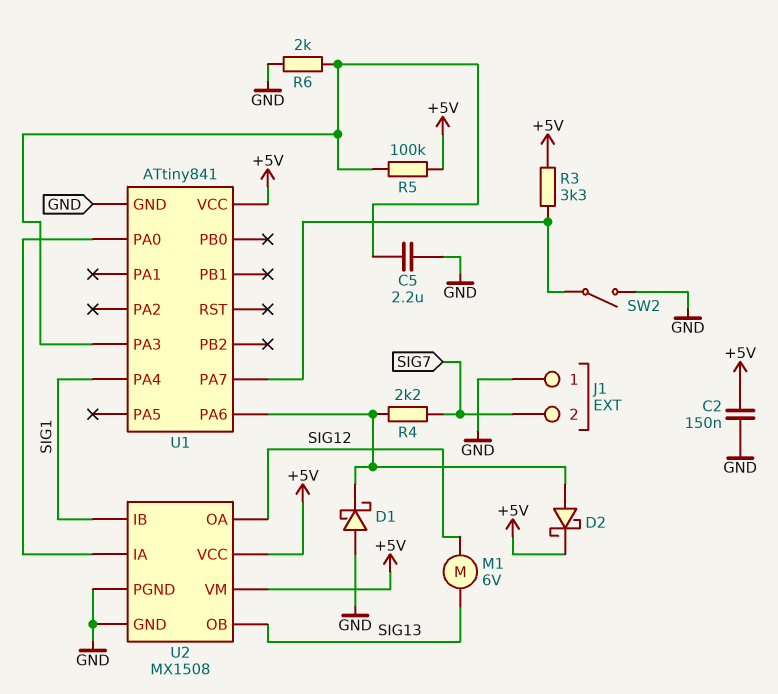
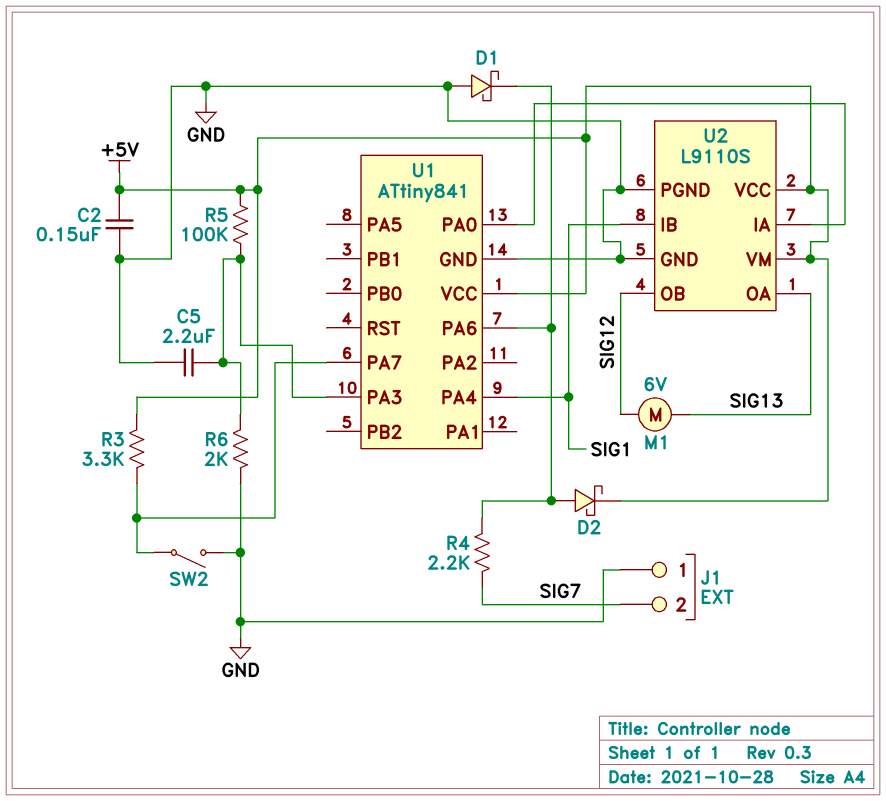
U2: MX1508 -> L9110S
U2 pin OA: SIG12 -> SIG13
U2 pin OB: SIG13 -> SIG12

